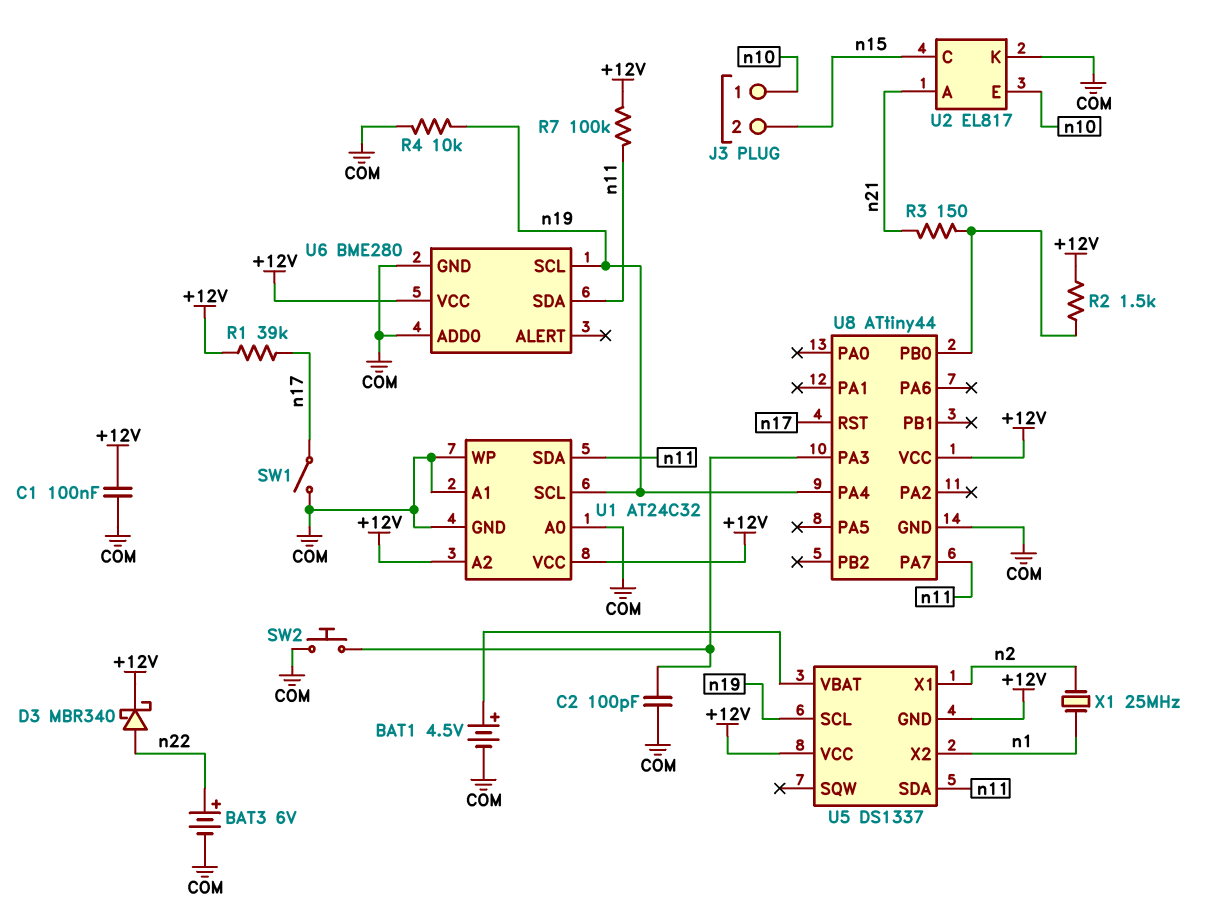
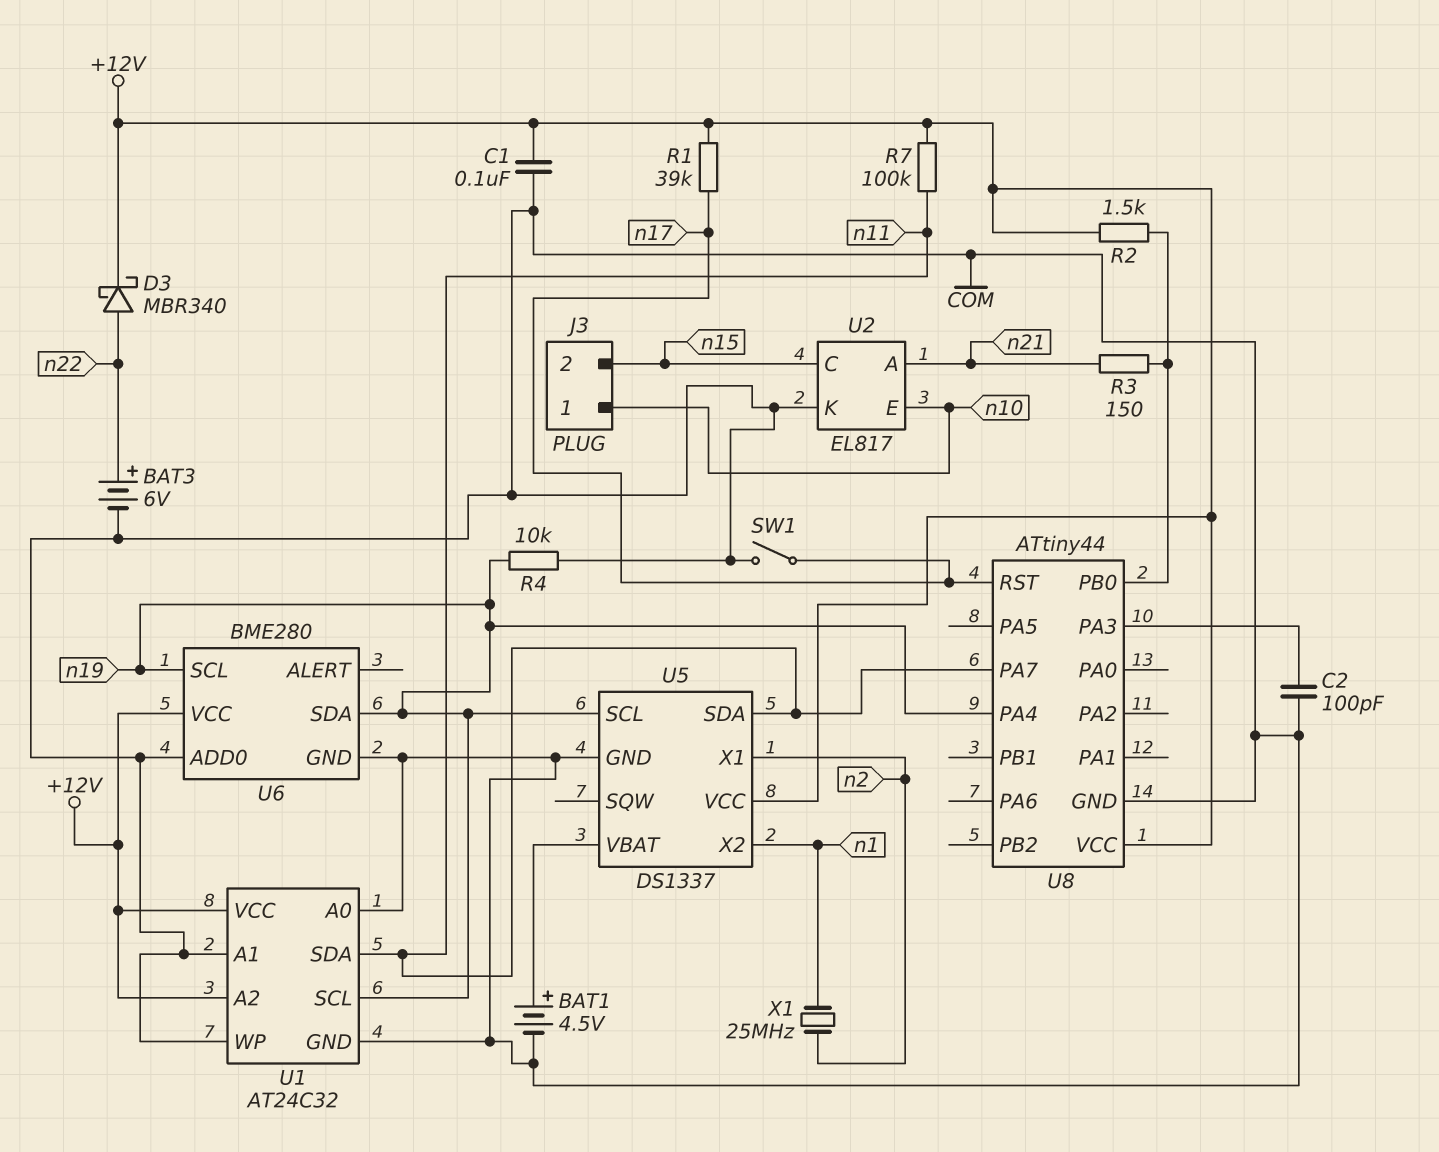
SW2: button (COM, U8/PA3) -> none
U5 pin GND: +12V -> COM
U6 pin SDA: n11 -> n19

